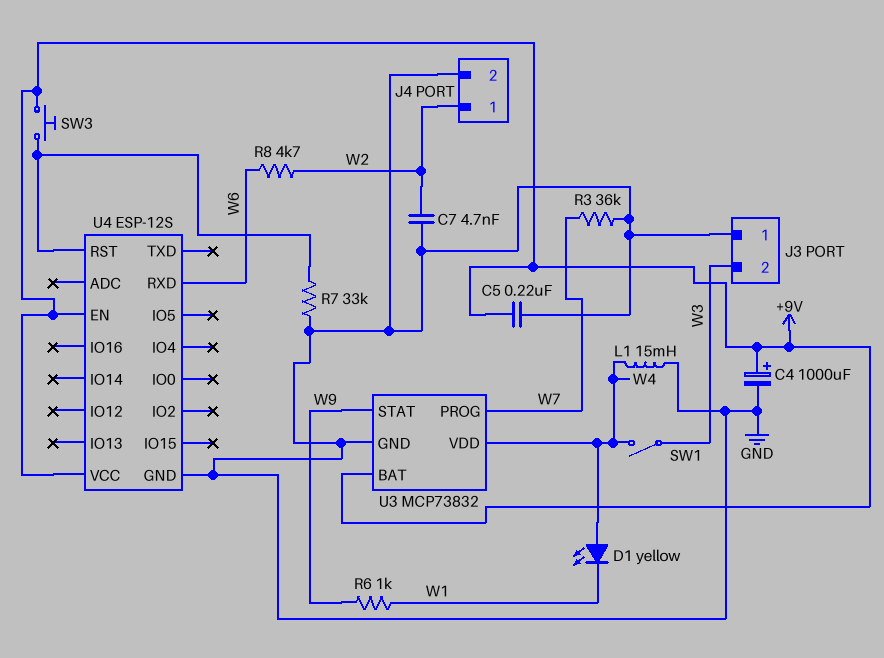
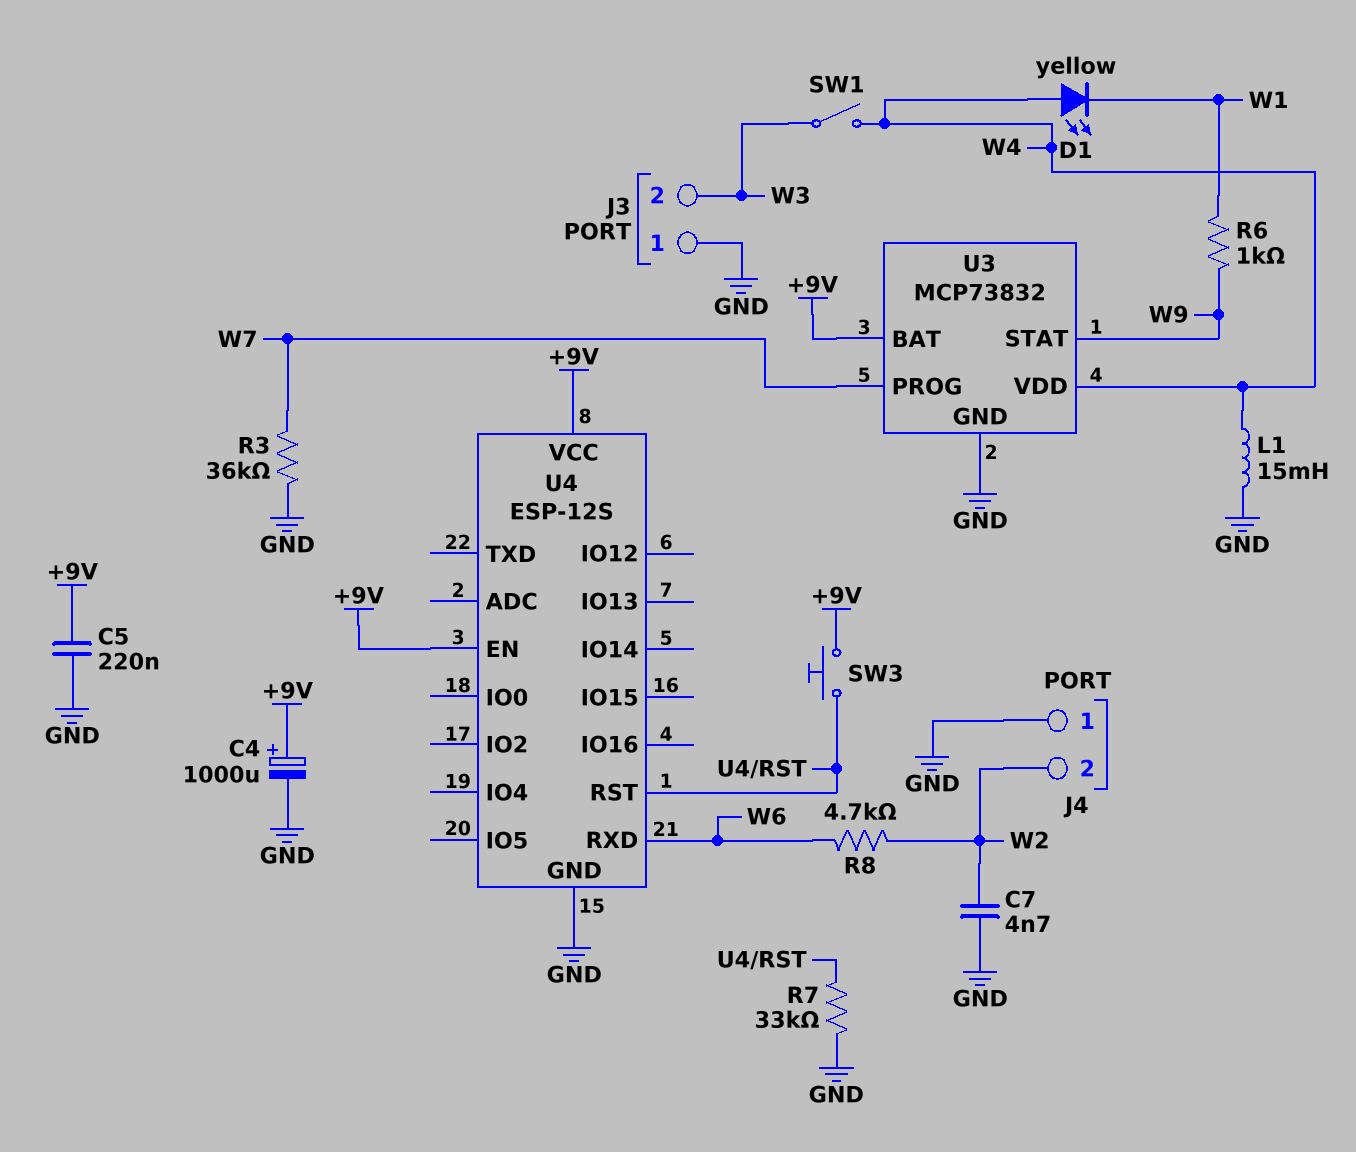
J4 pin 1: W2 -> GND
J4 pin 2: GND -> W2

